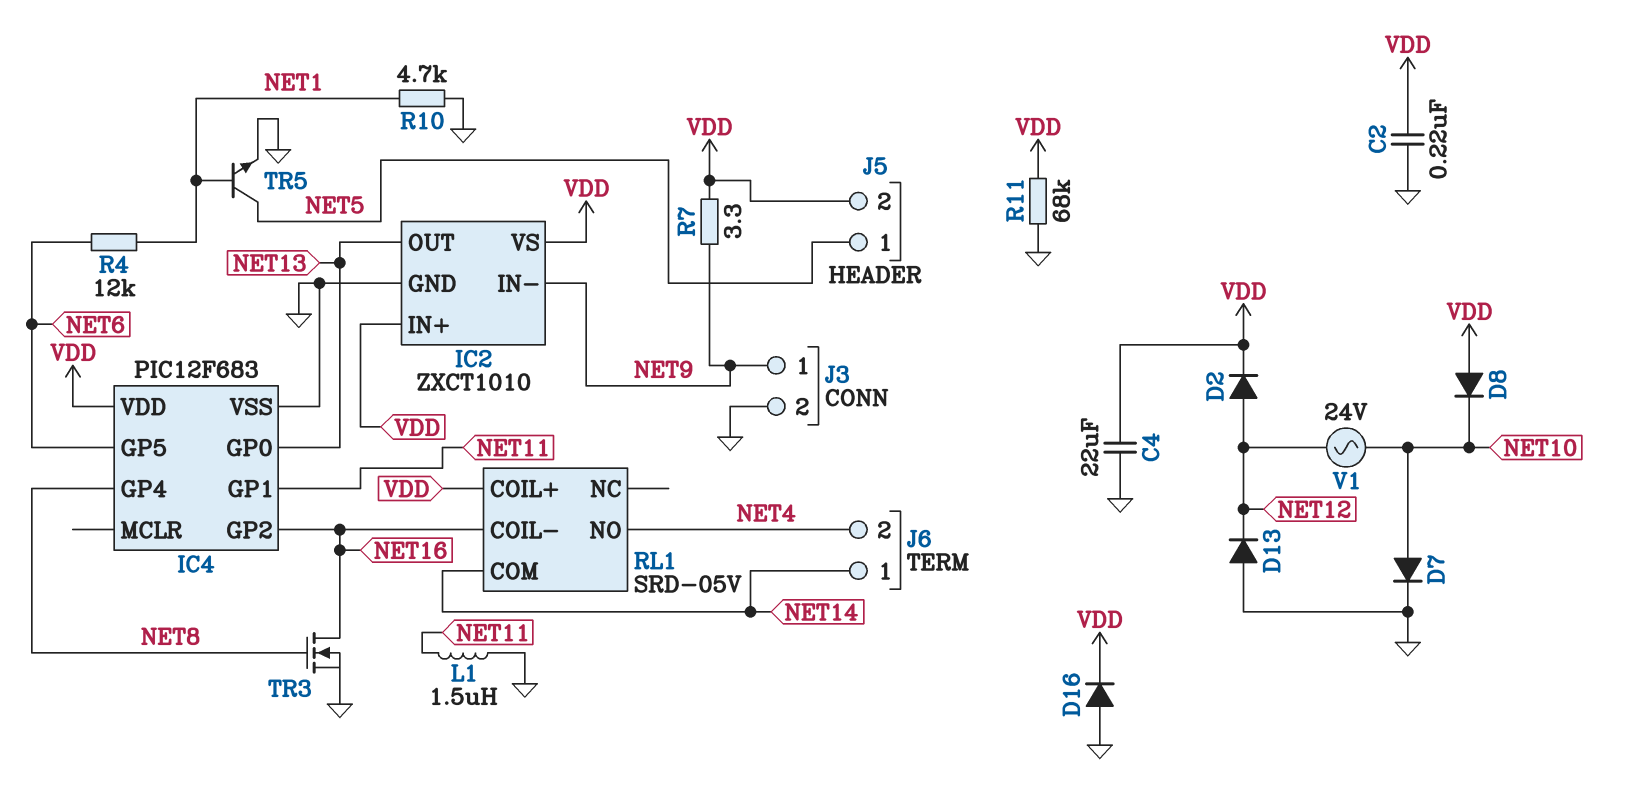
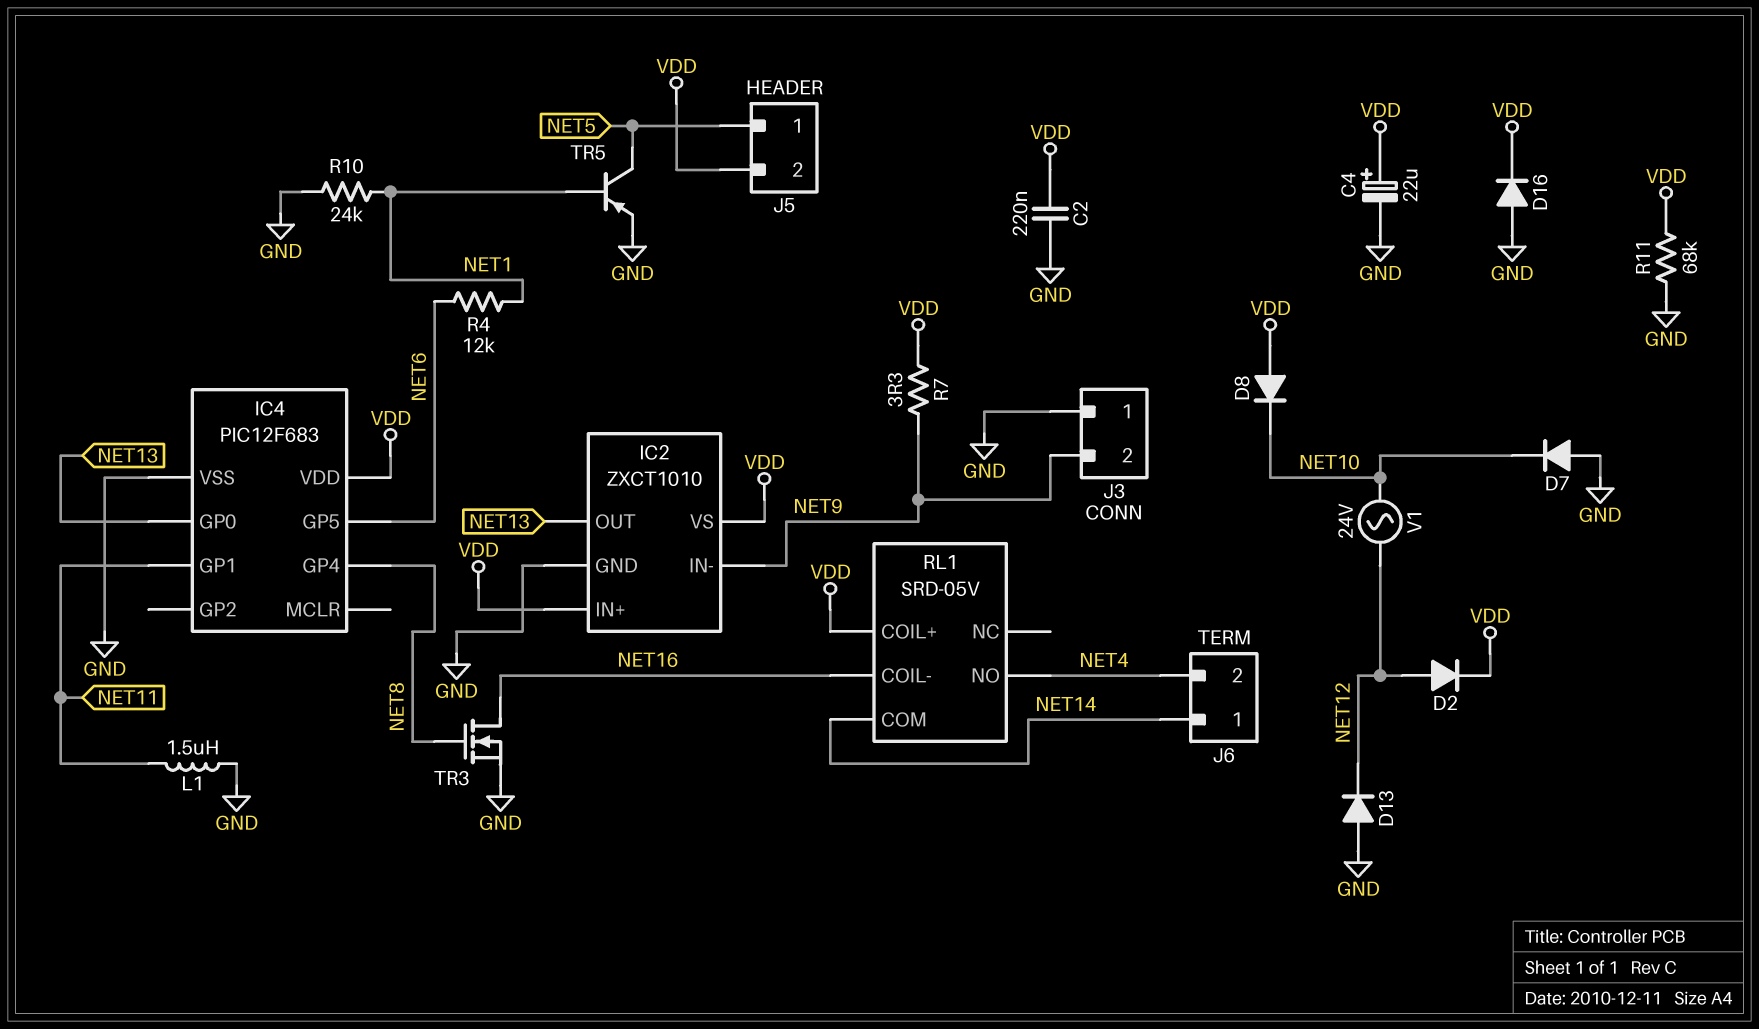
C4: 22uF (GND, VDD) -> 22uF (plus VDD, minus GND)
D7: diode (A NET10, K GND) -> diode (A GND, K NET10)
IC4 pin GP2: NET16 -> none
J3 pin 1: NET9 -> GND
J3 pin 2: GND -> NET9
R10: 4.7k (GND, NET1) -> 24k (GND, NET1)
TR5: NPN (B NET1, C NET5, E GND) -> PNP (B NET1, C NET5, E GND)

